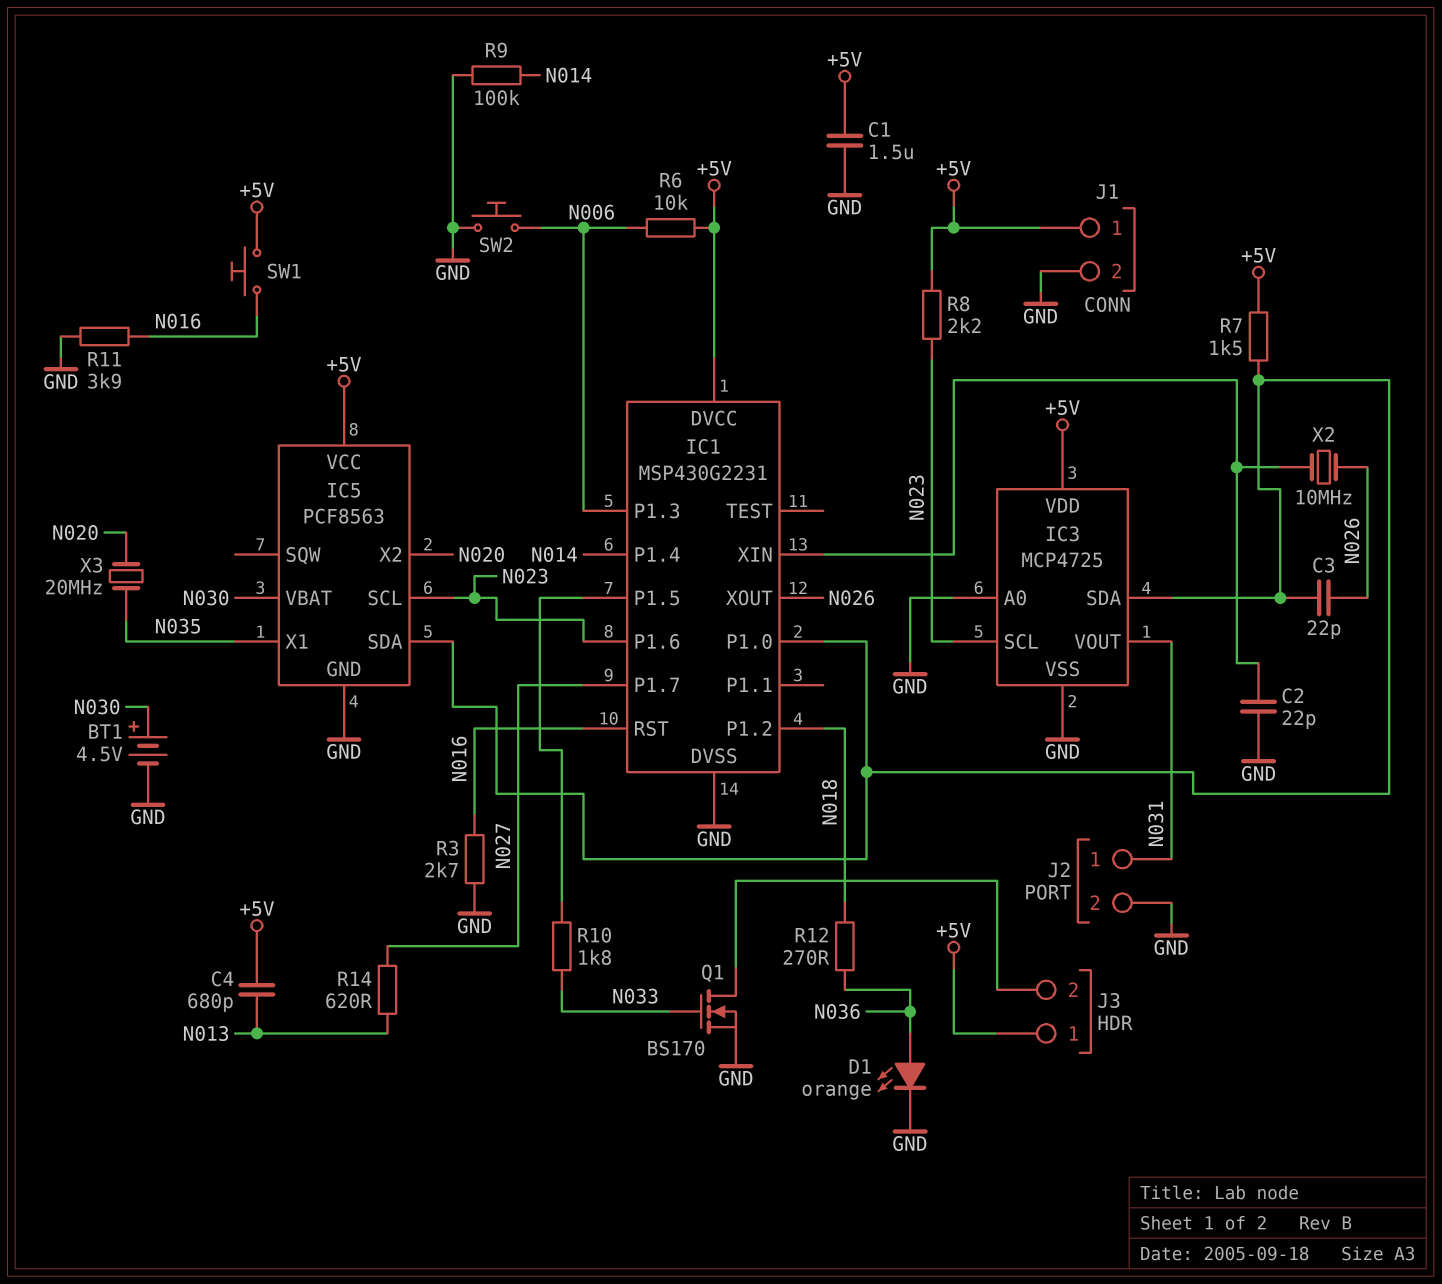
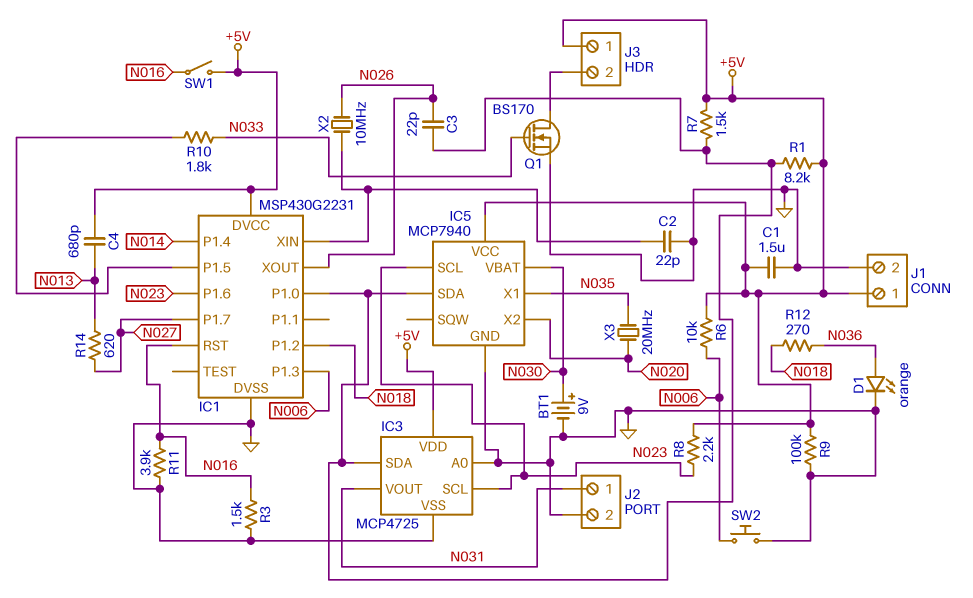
BT1: 4.5V (plus N030, minus GND) -> 9V (plus N030, minus GND)
IC5: PCF8563 -> MCP7940
R1: none -> 8.2k (+5V, IC1/P1.0)
R3: 2.7k (GND, N016) -> 1.5k (GND, N016)
R9: 100k (GND, N014) -> 100k (+5V, GND)
SW1: button (+5V, N016) -> switch (+5V, N016)

